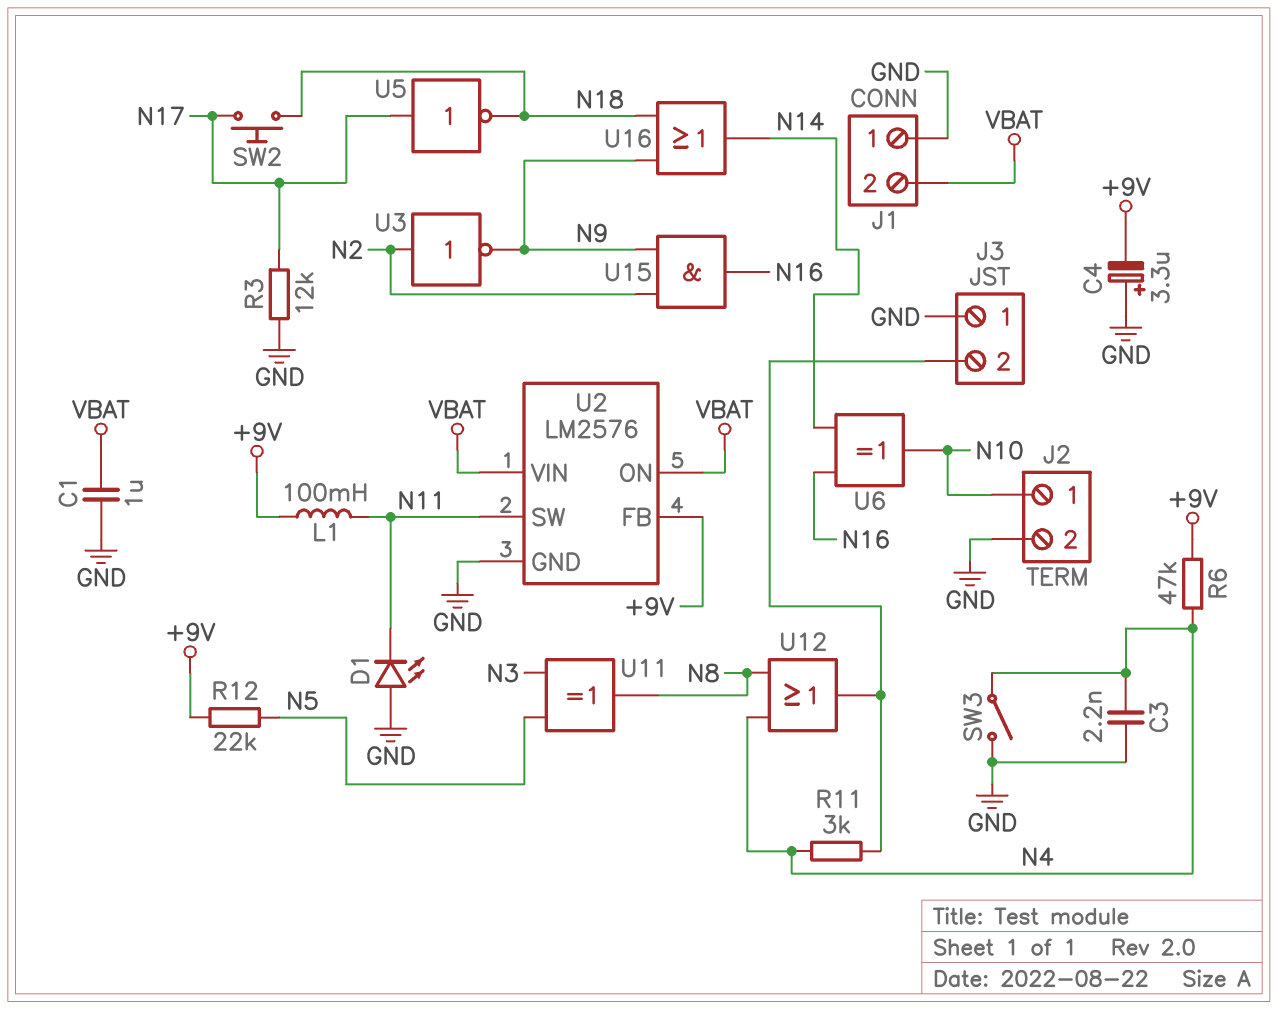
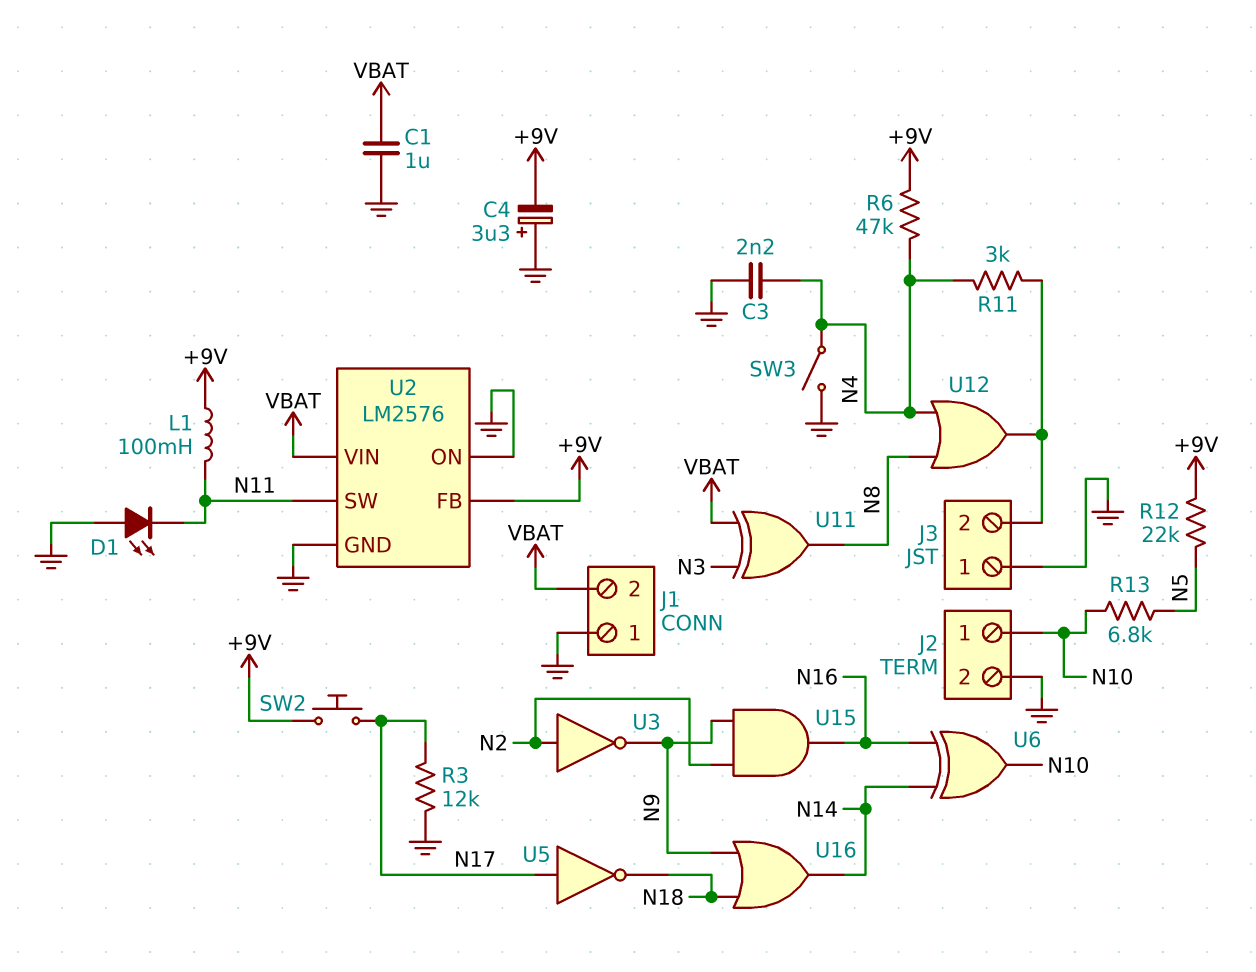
R13: none -> 6.8k (N5, N10)
SW2: button (N17, N18) -> button (+9V, N17)
U2 pin ON: VBAT -> GND
U11: XOR (in N3, in N5, out N8) -> XOR (in N3, in VBAT, out N8)

